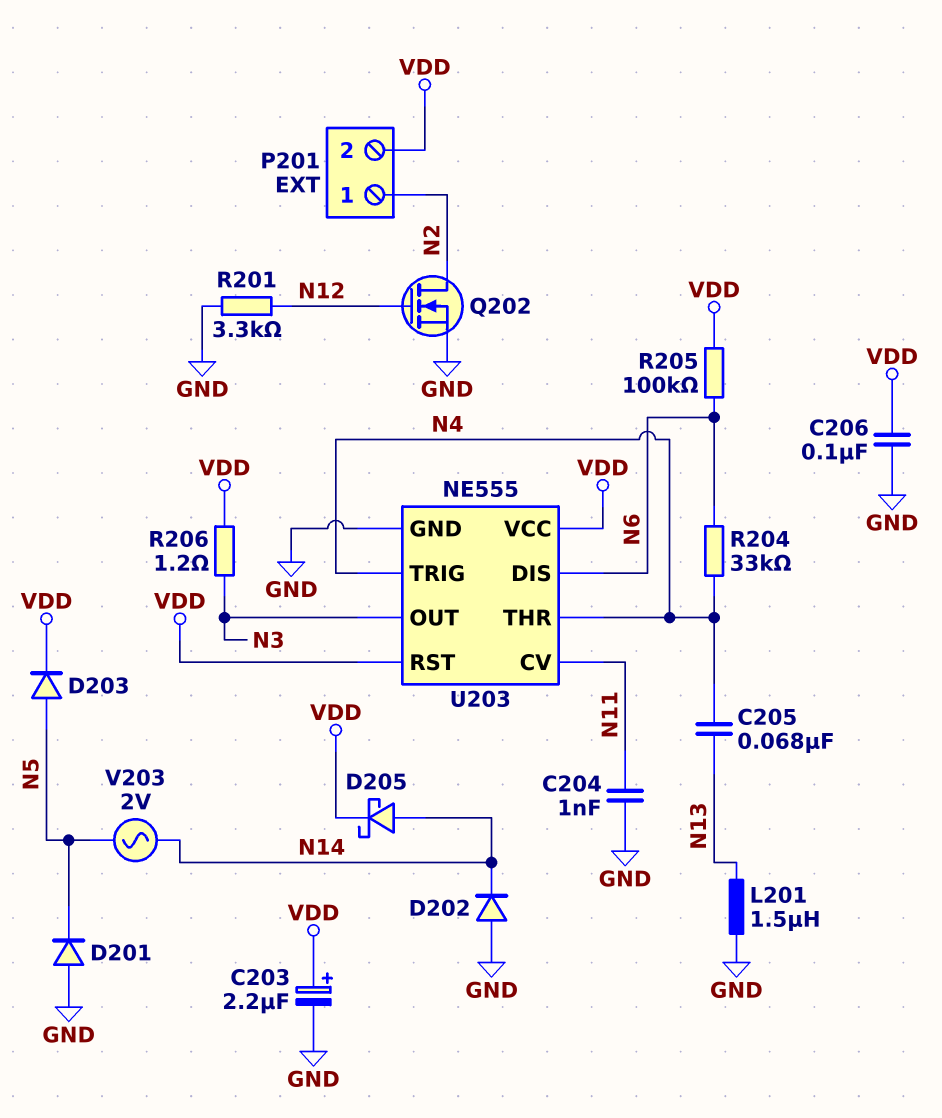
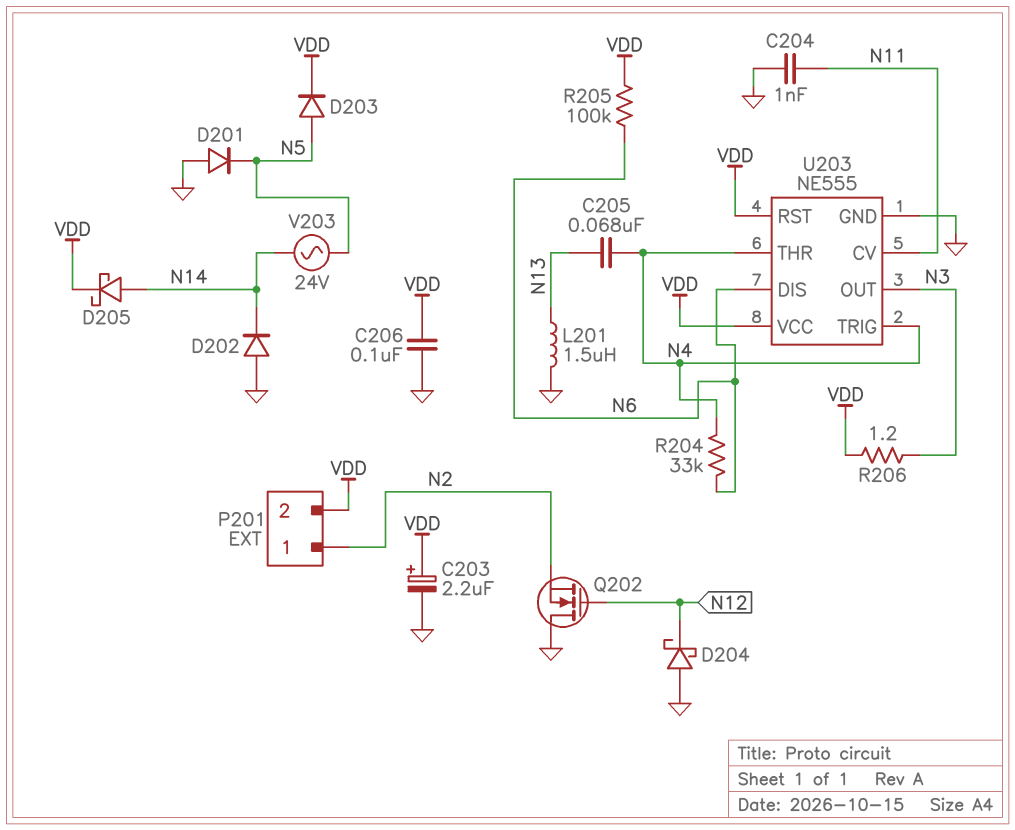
D204: none -> schottky (A GND, K N12)
Q202: NMOS (G N12, D N2, S GND) -> NMOS (G N12, D GND, S N2)
R201: 3.3k (GND, N12) -> none
V203: AC 2V (N5, N14) -> AC 24V (N5, N14)

